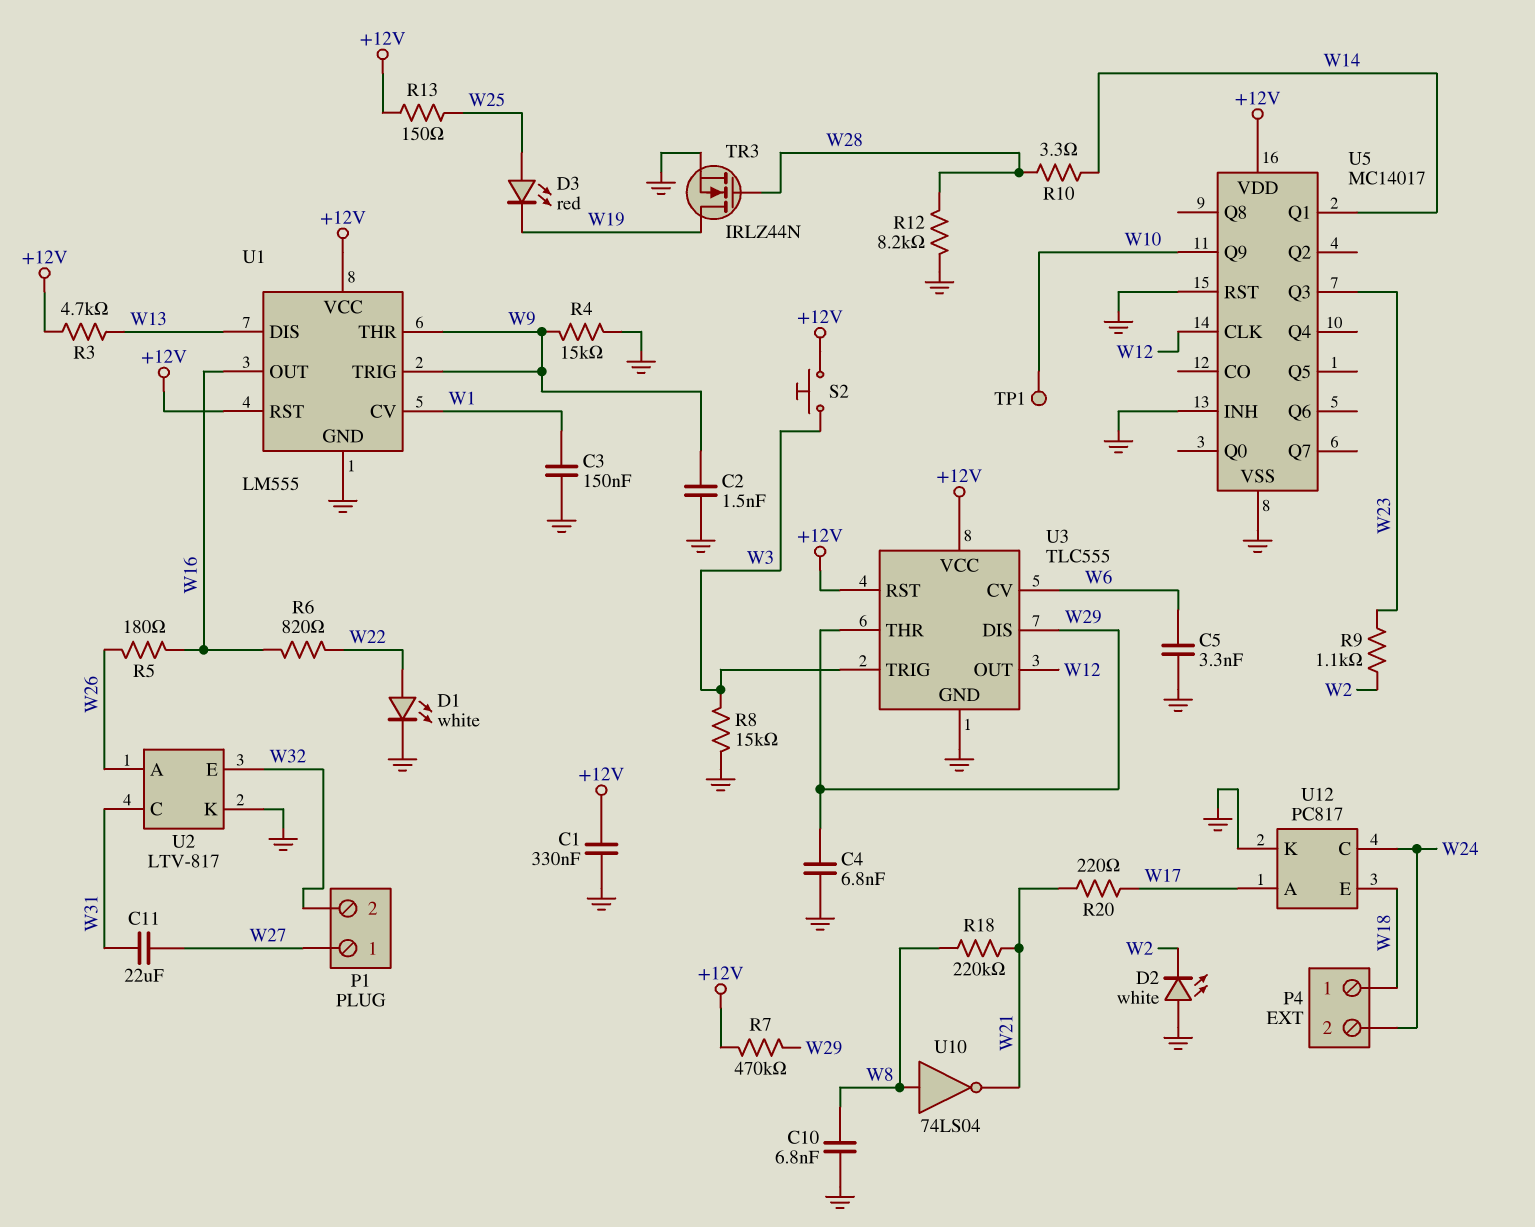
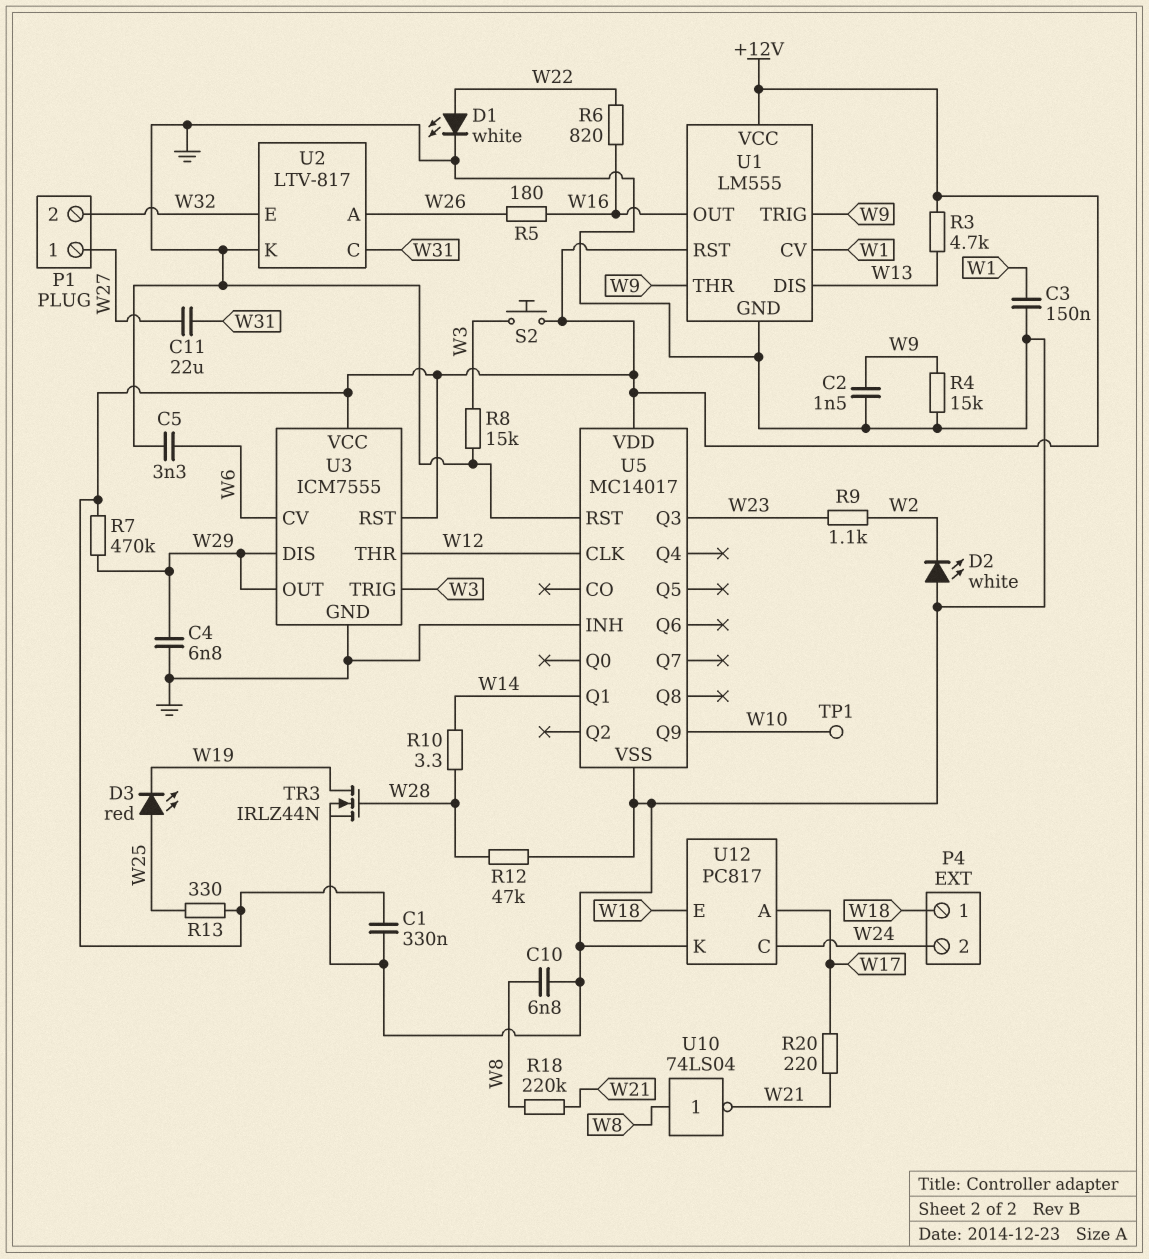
R12: 8.2k (GND, W28) -> 47k (GND, W28)
R13: 150 (+12V, W25) -> 330 (+12V, W25)
U3: TLC555 -> ICM7555
U3 pin OUT: W12 -> W29
U3 pin THR: W29 -> W12

